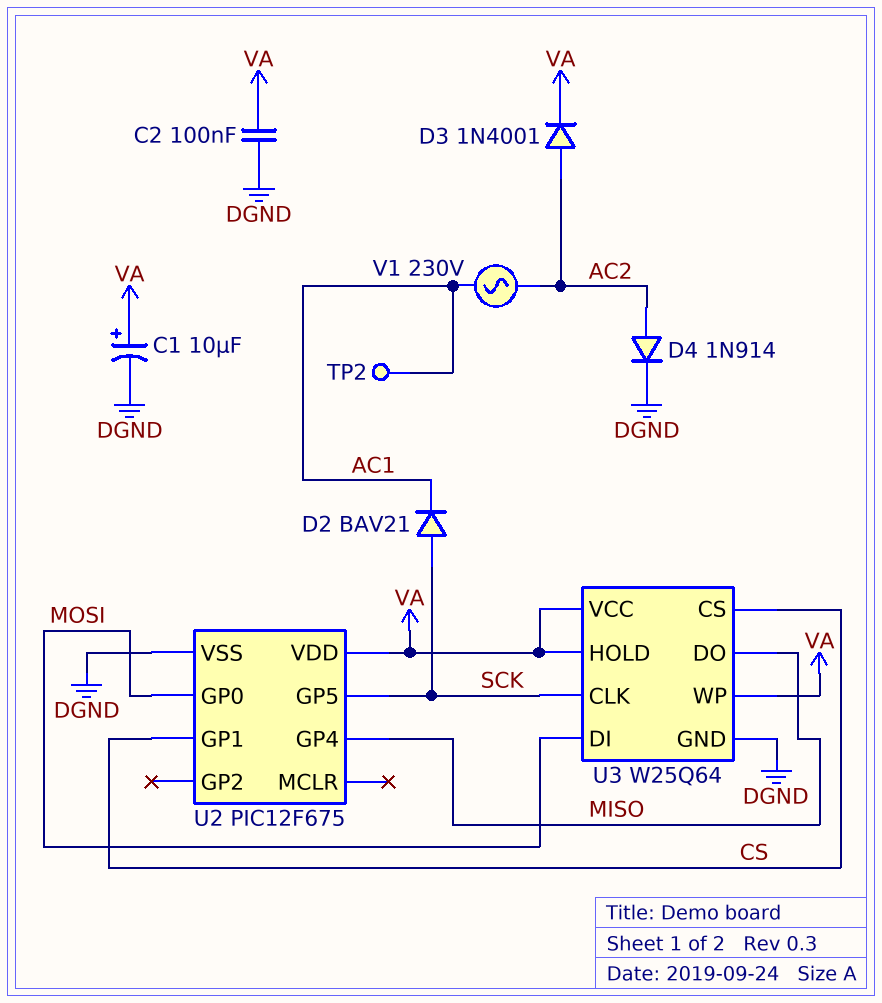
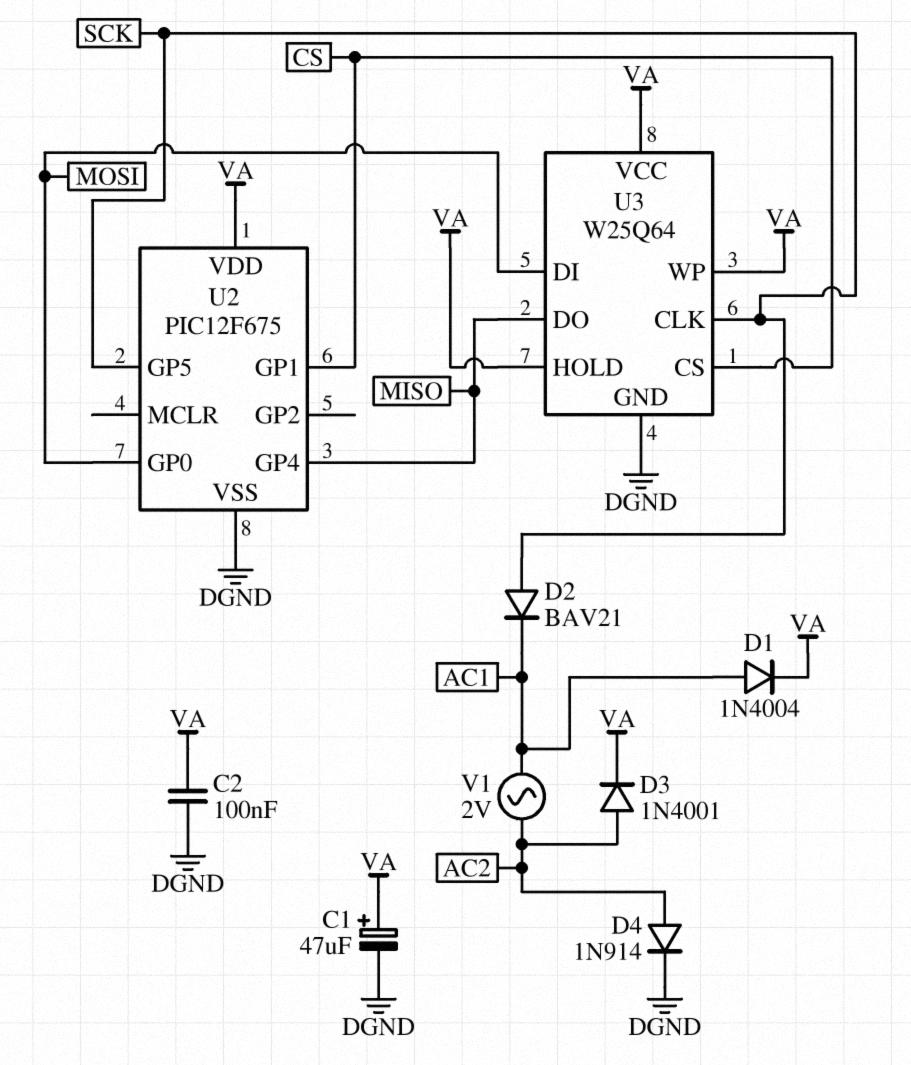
C1: 10uF (plus VA, minus DGND) -> 47uF (plus VA, minus DGND)
D1: none -> diode 1N4004 (A AC1, K VA)
TP2: test point (AC1) -> none
V1: AC 230V (AC1, AC2) -> AC 2V (AC1, AC2)

